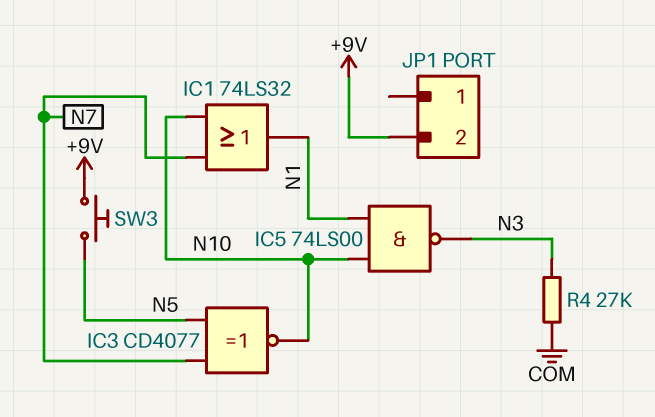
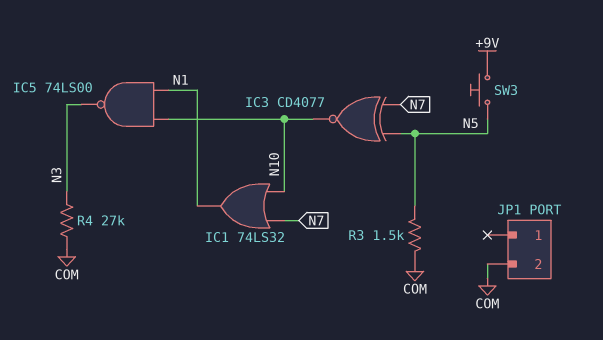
JP1 pin 2: +9V -> COM
R3: none -> 1.5k (COM, N5)

